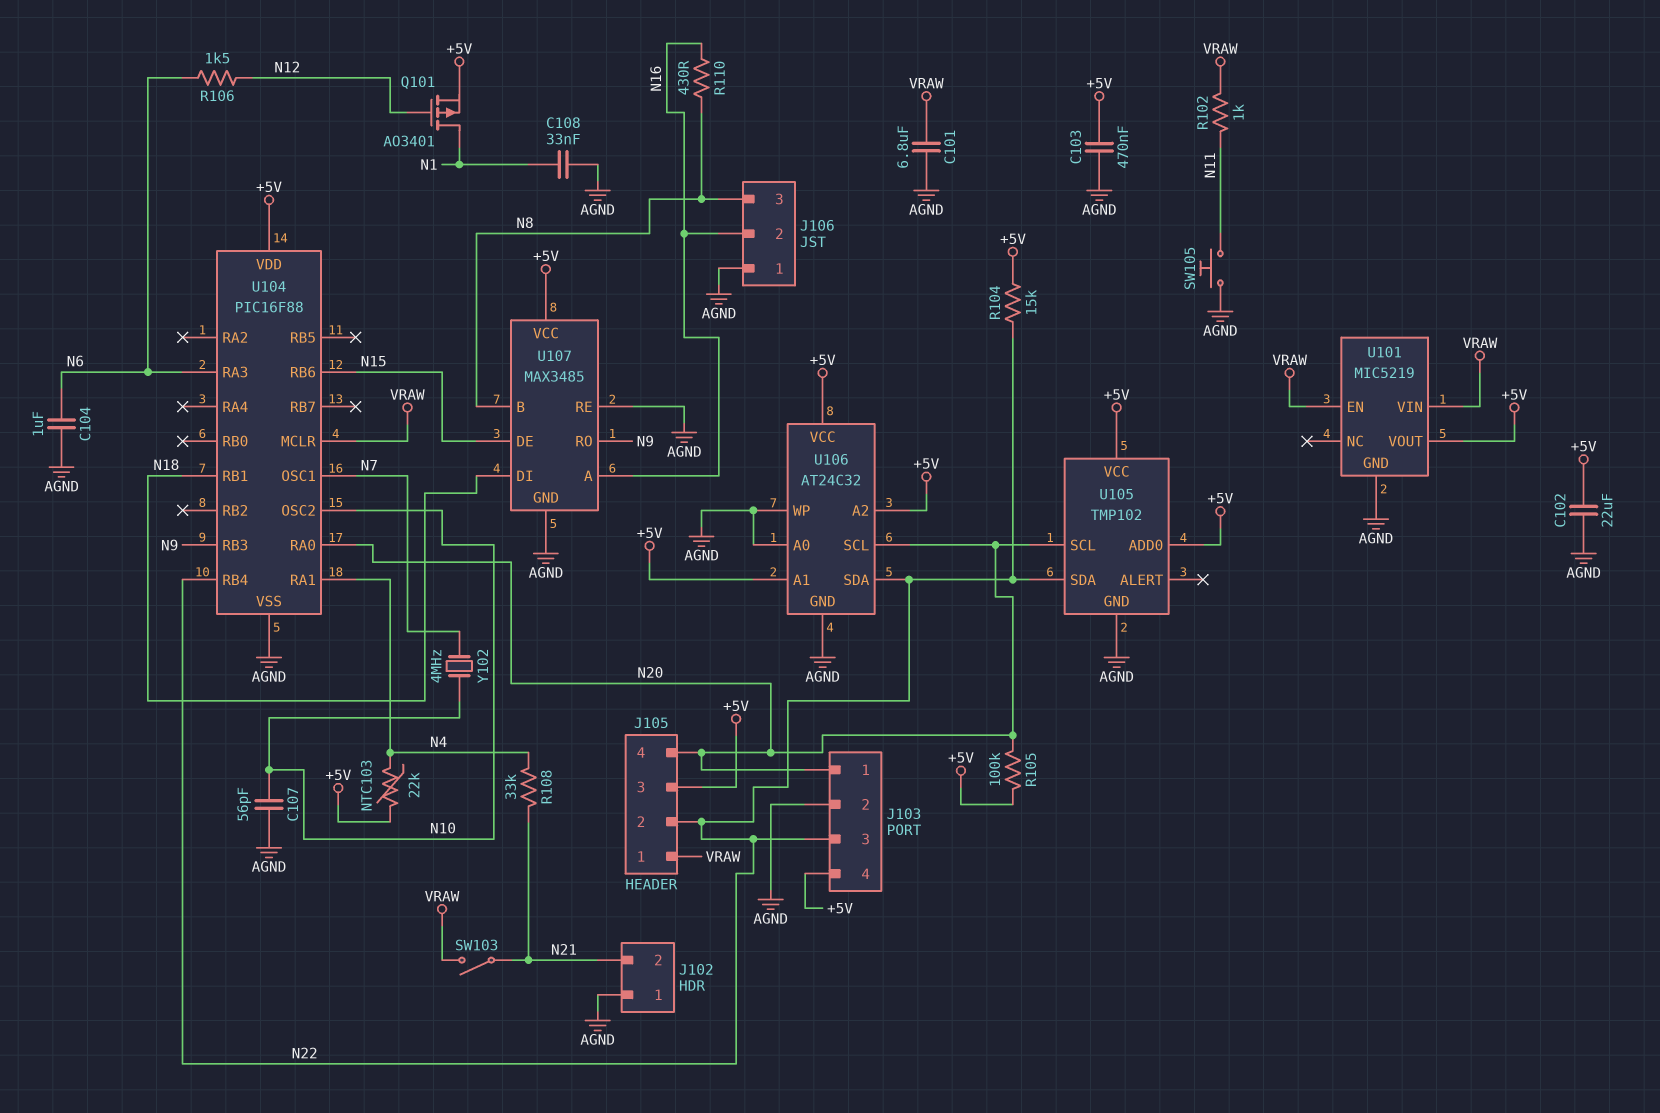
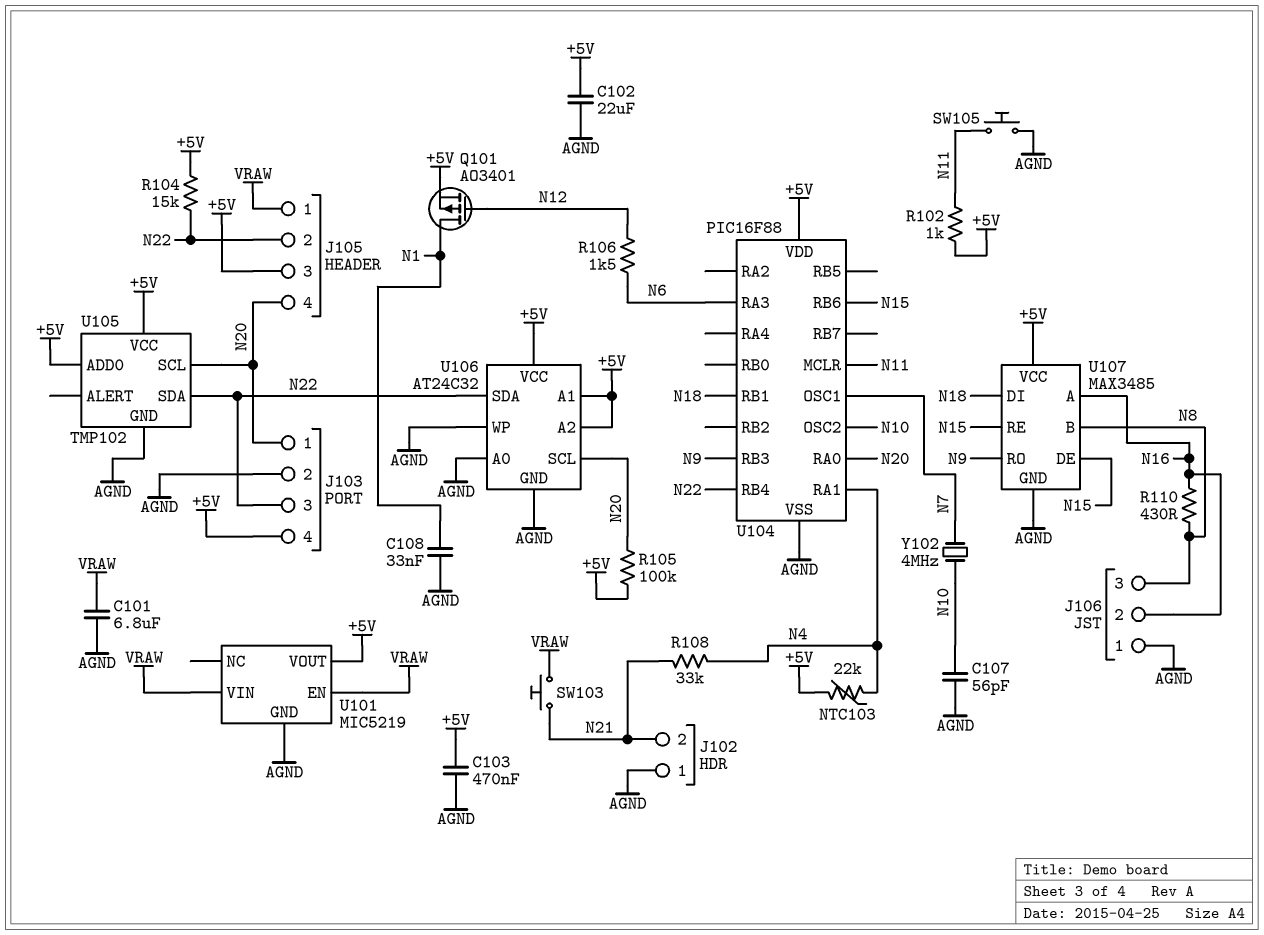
C104: 1uF (AGND, N6) -> none
R102: 1k (N11, VRAW) -> 1k (+5V, N11)
SW103: switch (N21, VRAW) -> button (N21, VRAW)
U104 pin MCLR: VRAW -> N11
U107 pin RE: AGND -> N15

